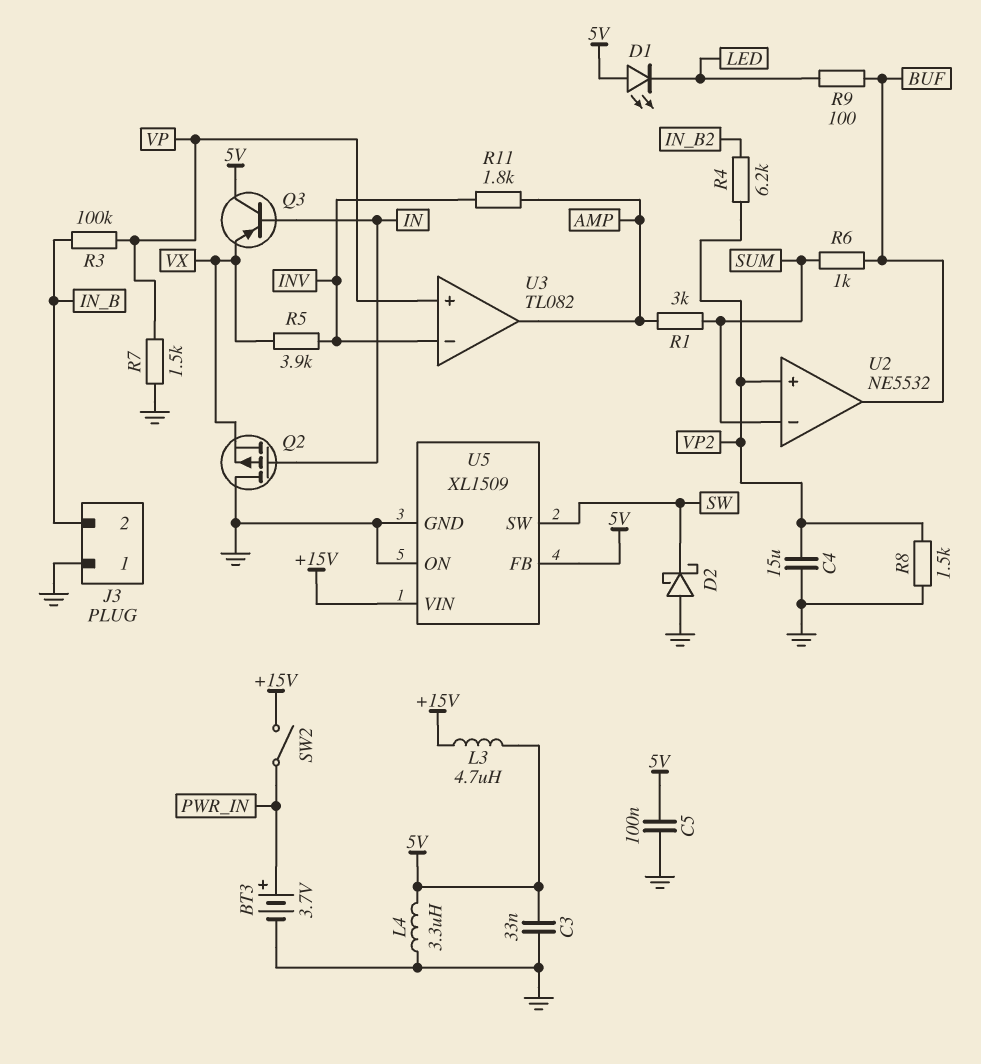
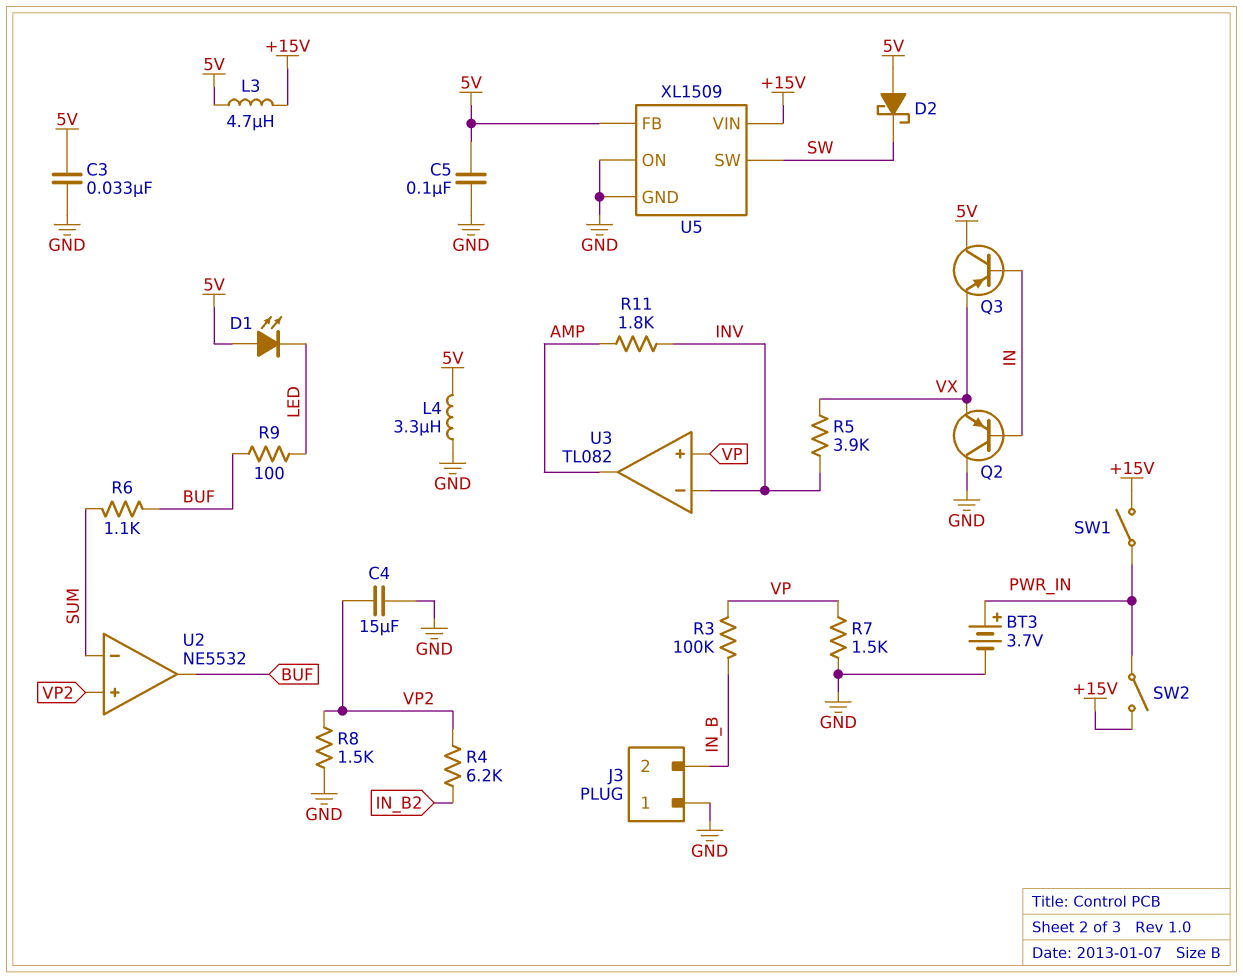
D2: schottky (A GND, K SW) -> schottky (A 5V, K SW)
Q2: PMOS (G IN, D GND, S VX) -> PNP (B IN, C GND, E VX)
R1: 3k (AMP, SUM) -> none
R6: 1k (BUF, SUM) -> 1.1k (BUF, SUM)
SW1: none -> switch (+15V, PWR_IN)

